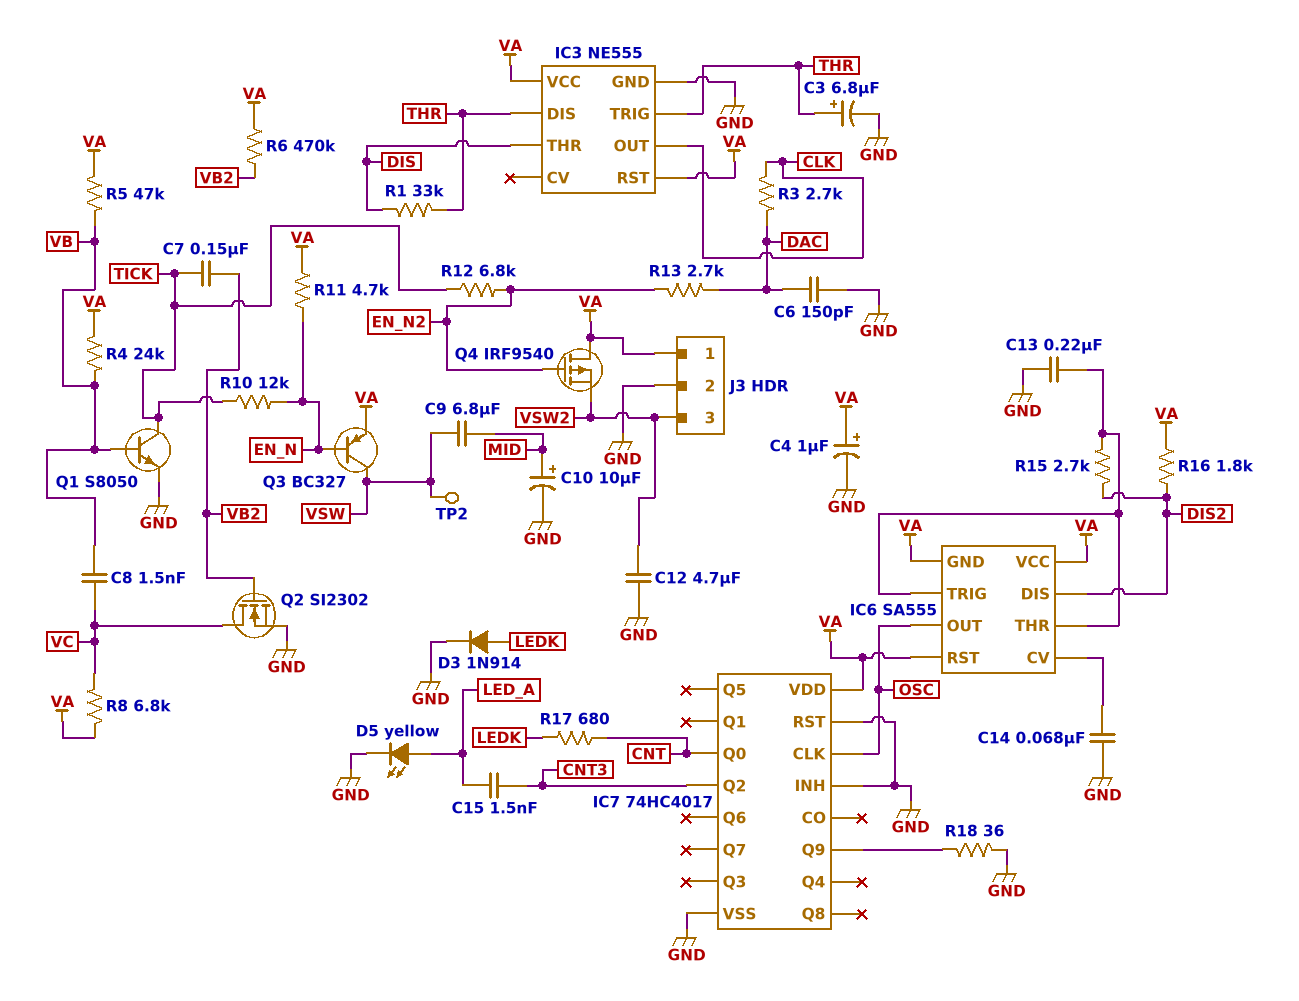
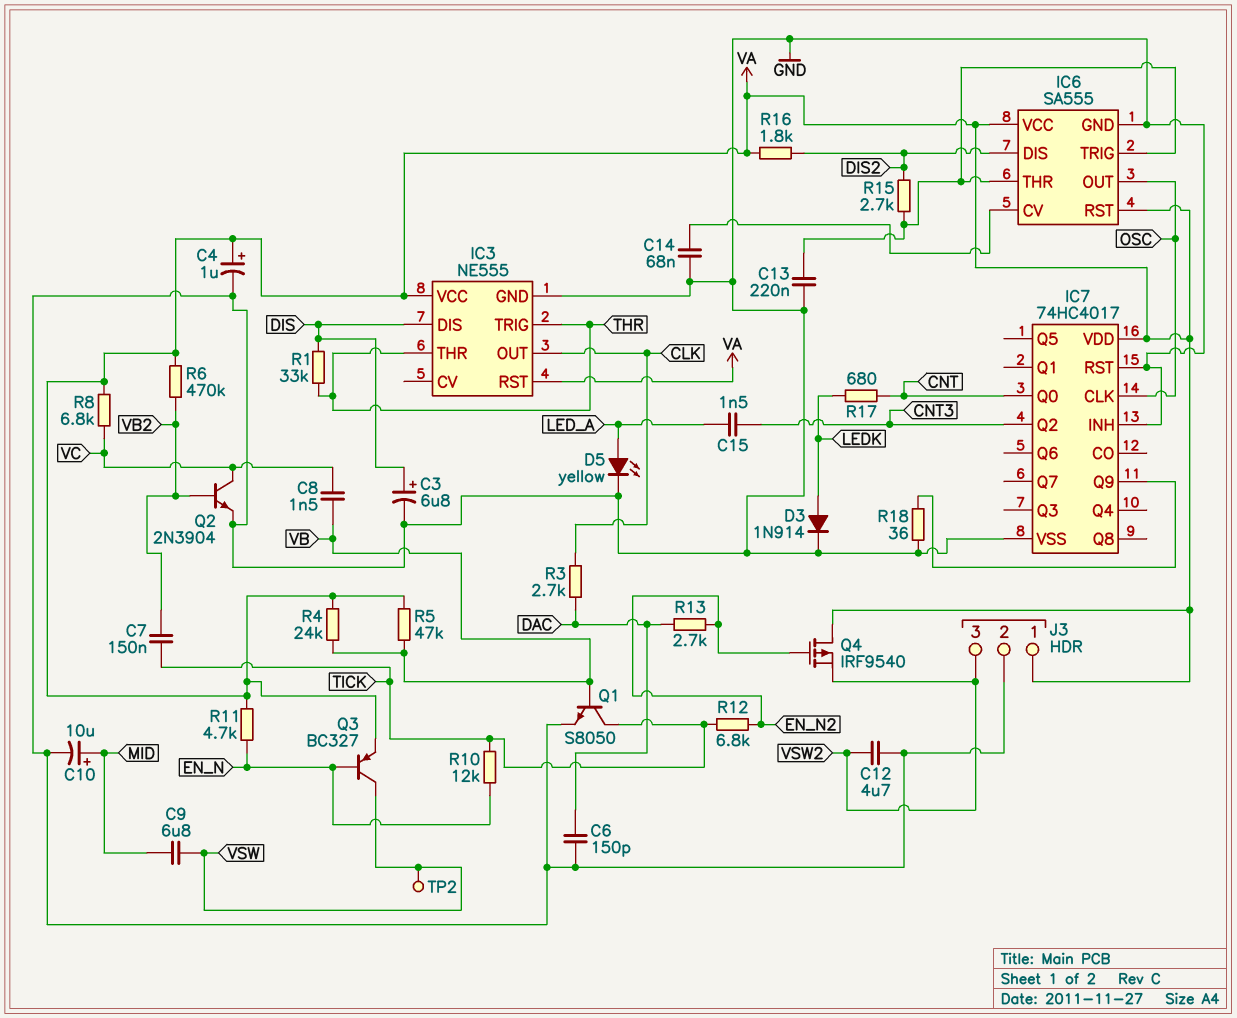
C3: 6.8uF (plus THR, minus GND) -> 6.8uF (plus DIS, minus GND)
IC3 pin DIS: THR -> DIS
IC3 pin THR: DIS -> THR
IC6 pin GND: VA -> GND
Q2: NMOS SI2302 (G VB2, D VC, S GND) -> NPN 2N3904 (B VB2, C VC, E GND)

